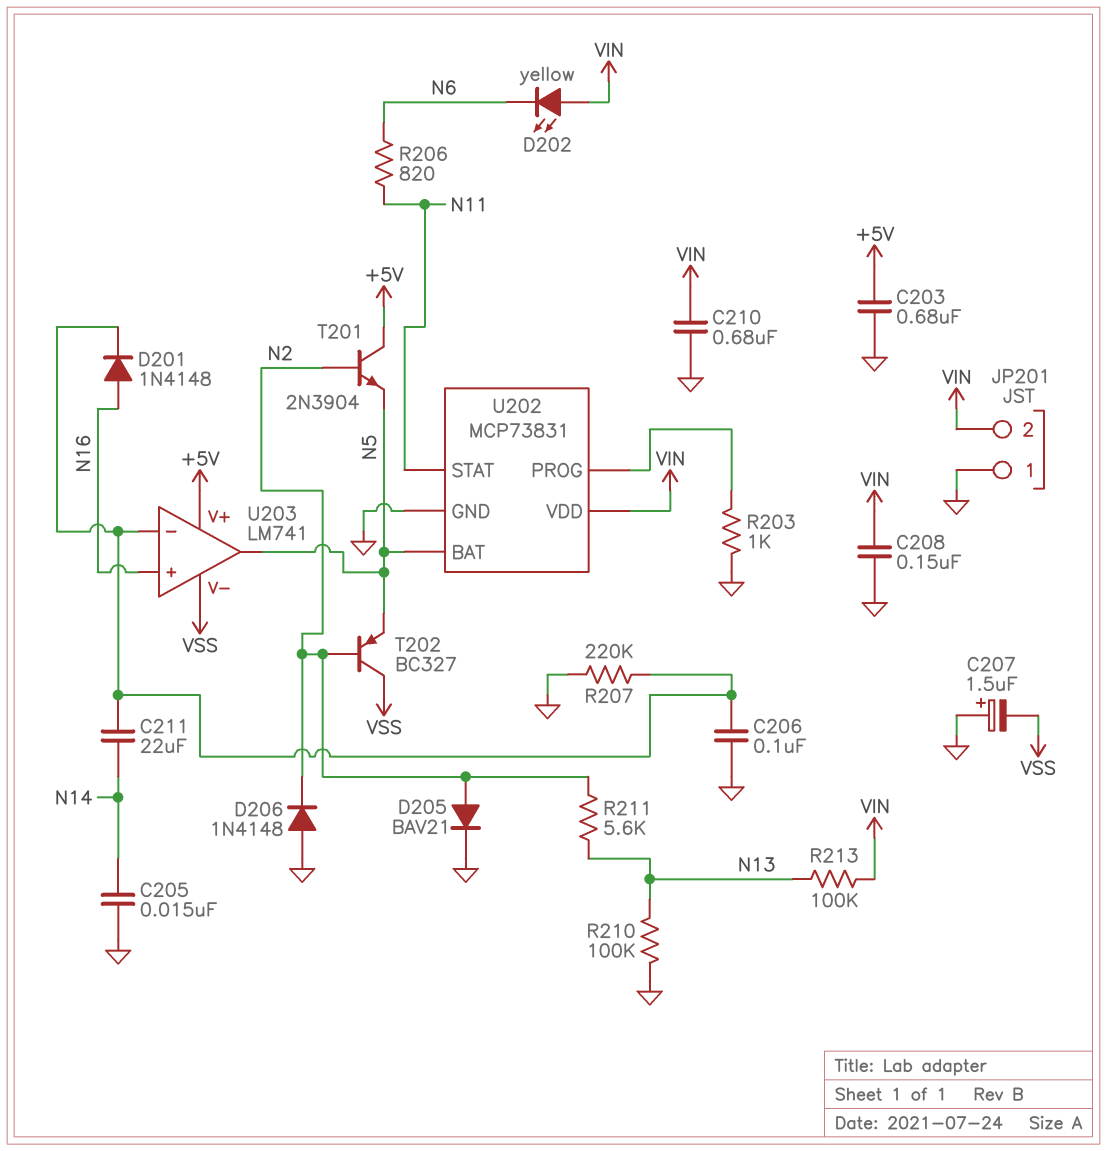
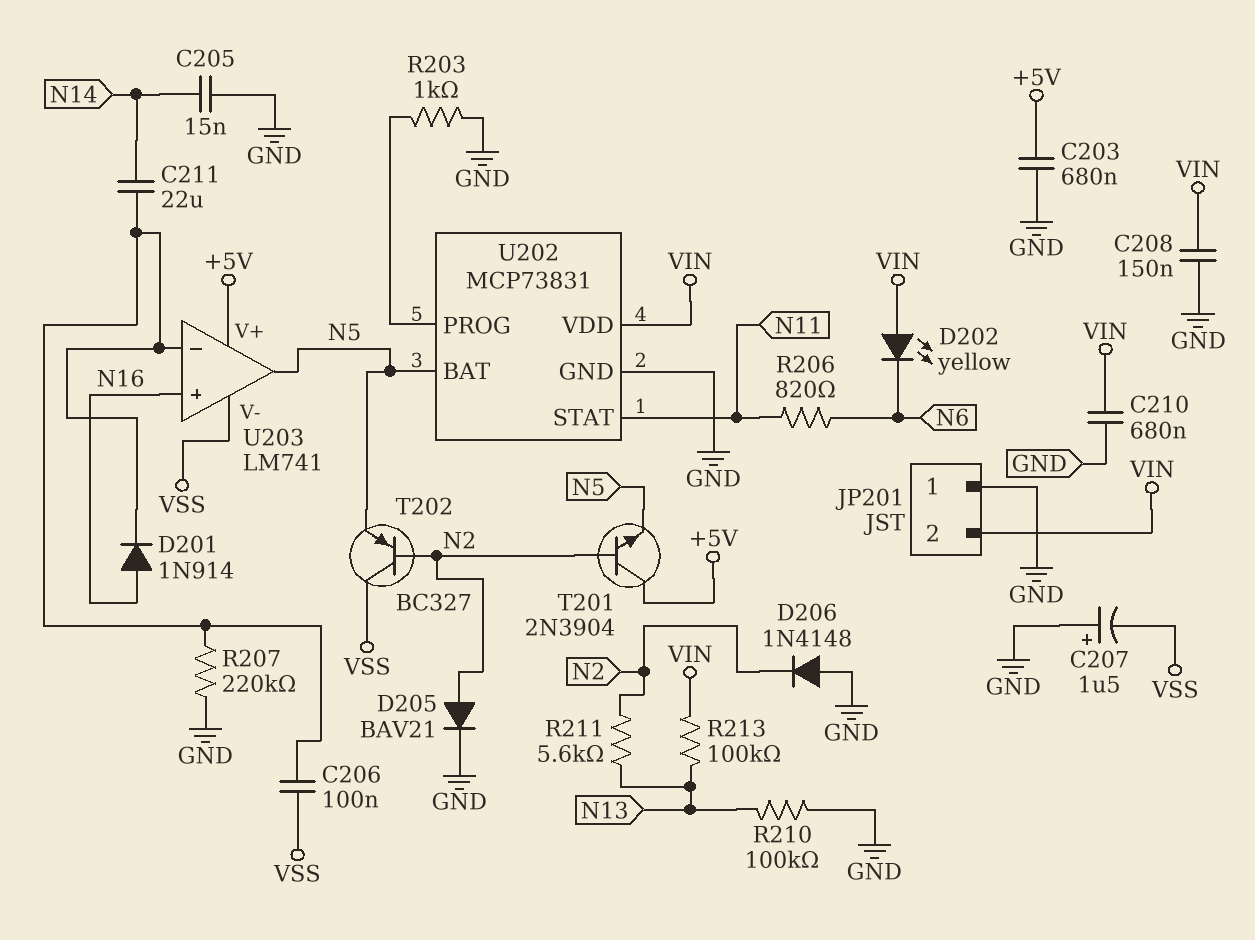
C206: 100nF (GND, U203/in-) -> 100nF (U203/in-, VSS)
D201: diode 1N4148 (A N16, K U203/in-) -> diode 1N914 (A N16, K U203/in-)

